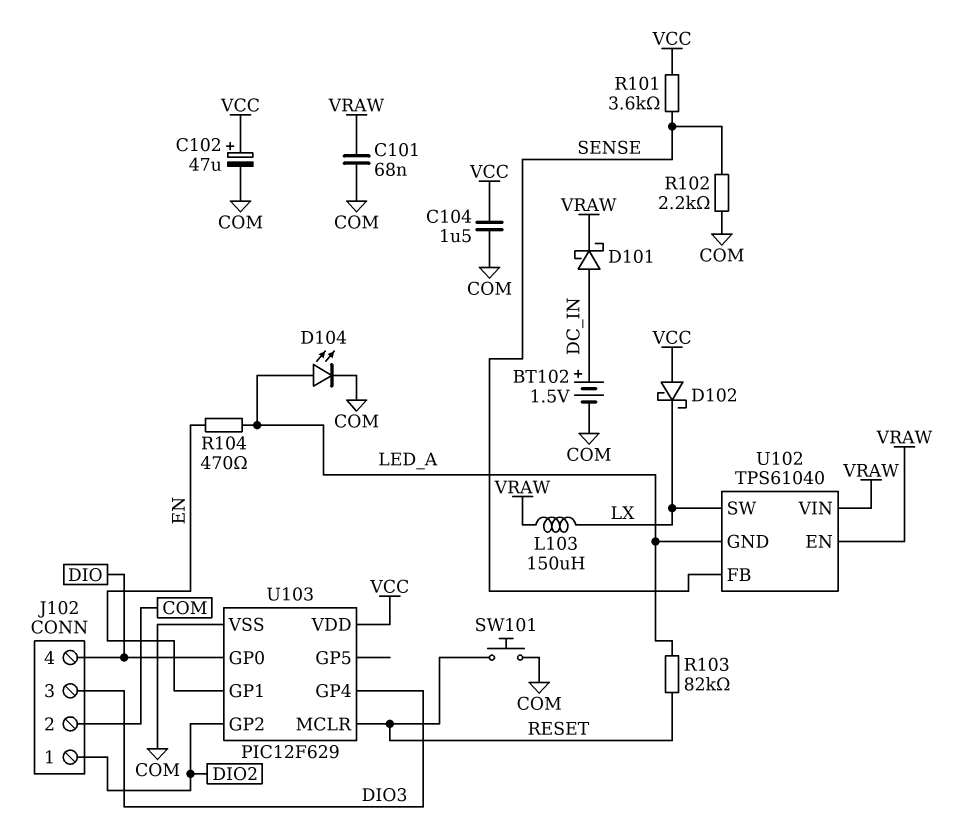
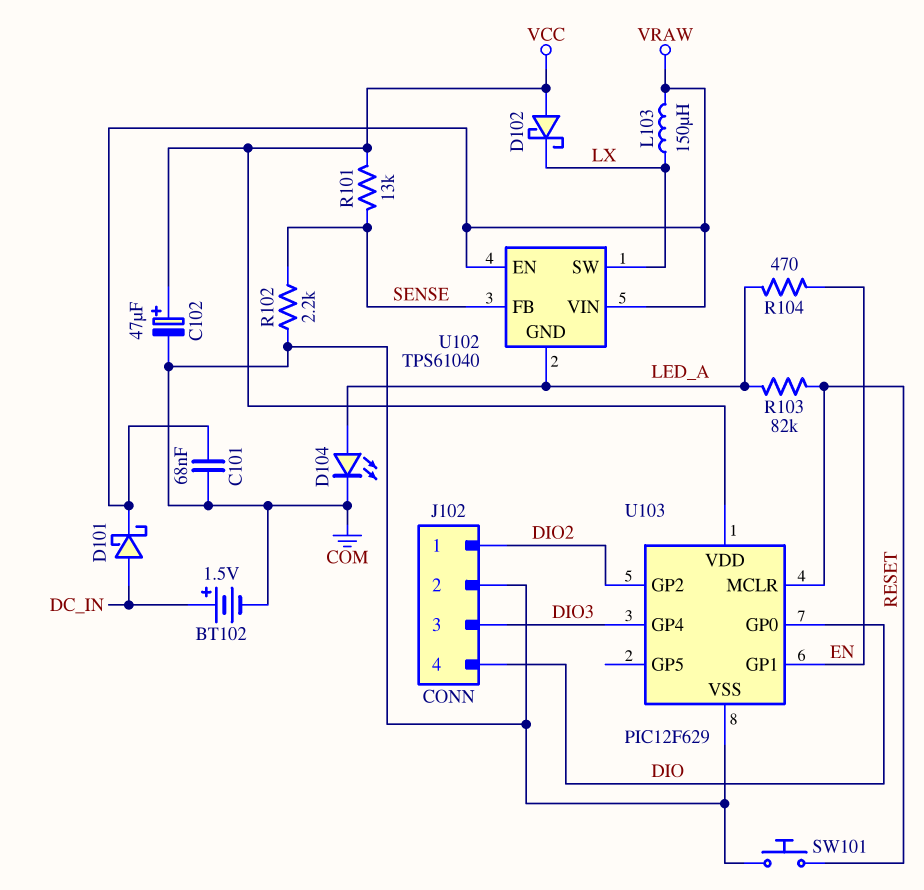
C104: 1.5uF (COM, VCC) -> none
R101: 3.6k (SENSE, VCC) -> 13k (SENSE, VCC)

